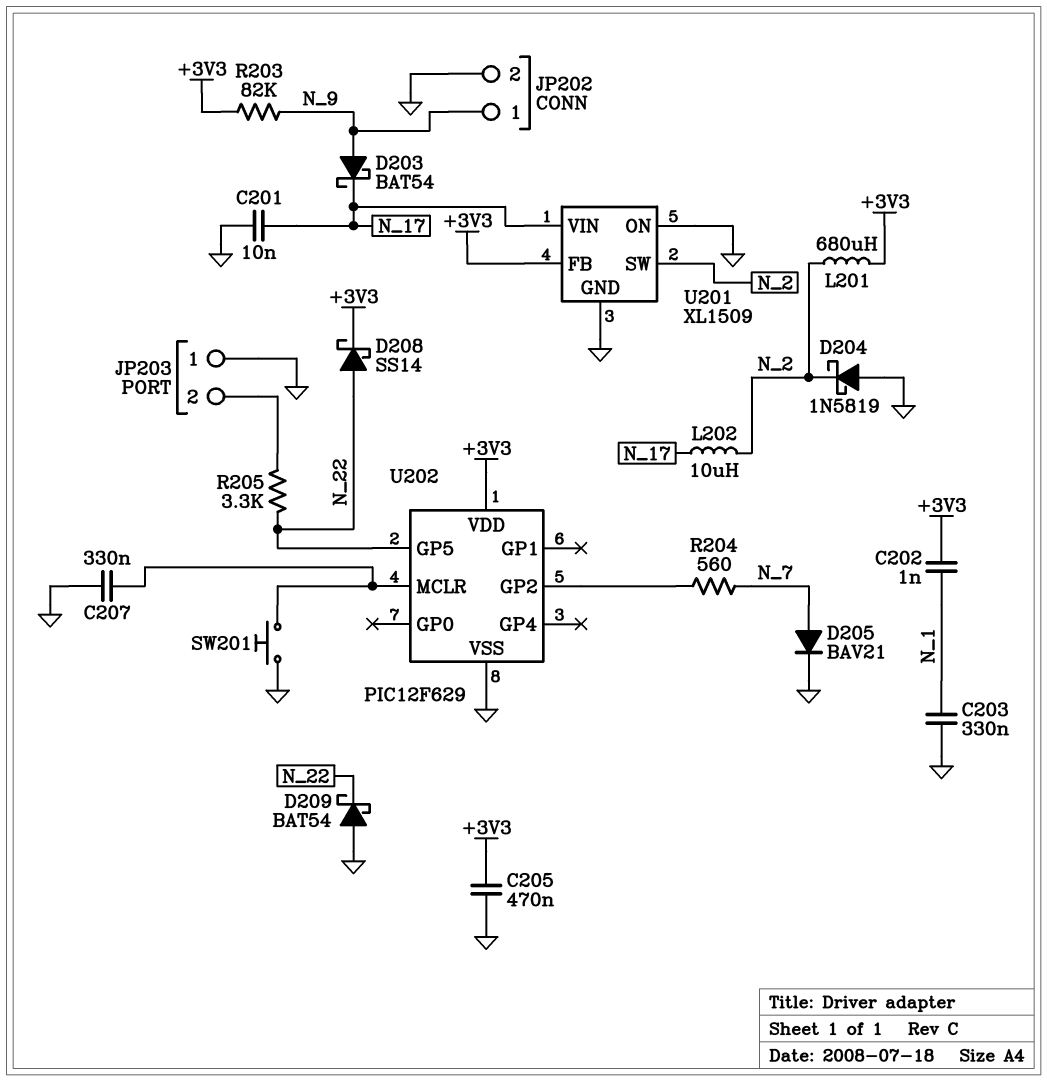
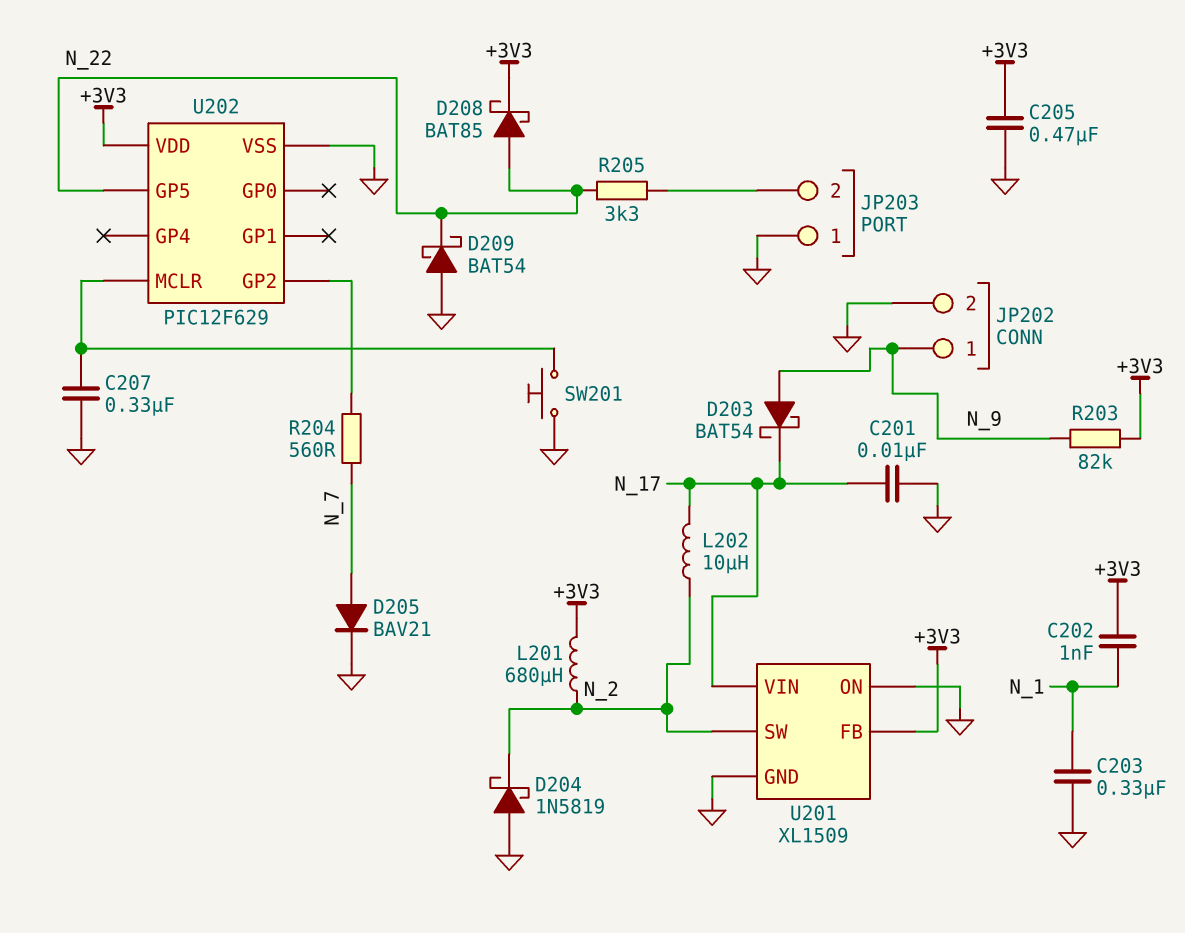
D208: schottky SS14 (A N_22, K +3V3) -> schottky BAT85 (A N_22, K +3V3)

